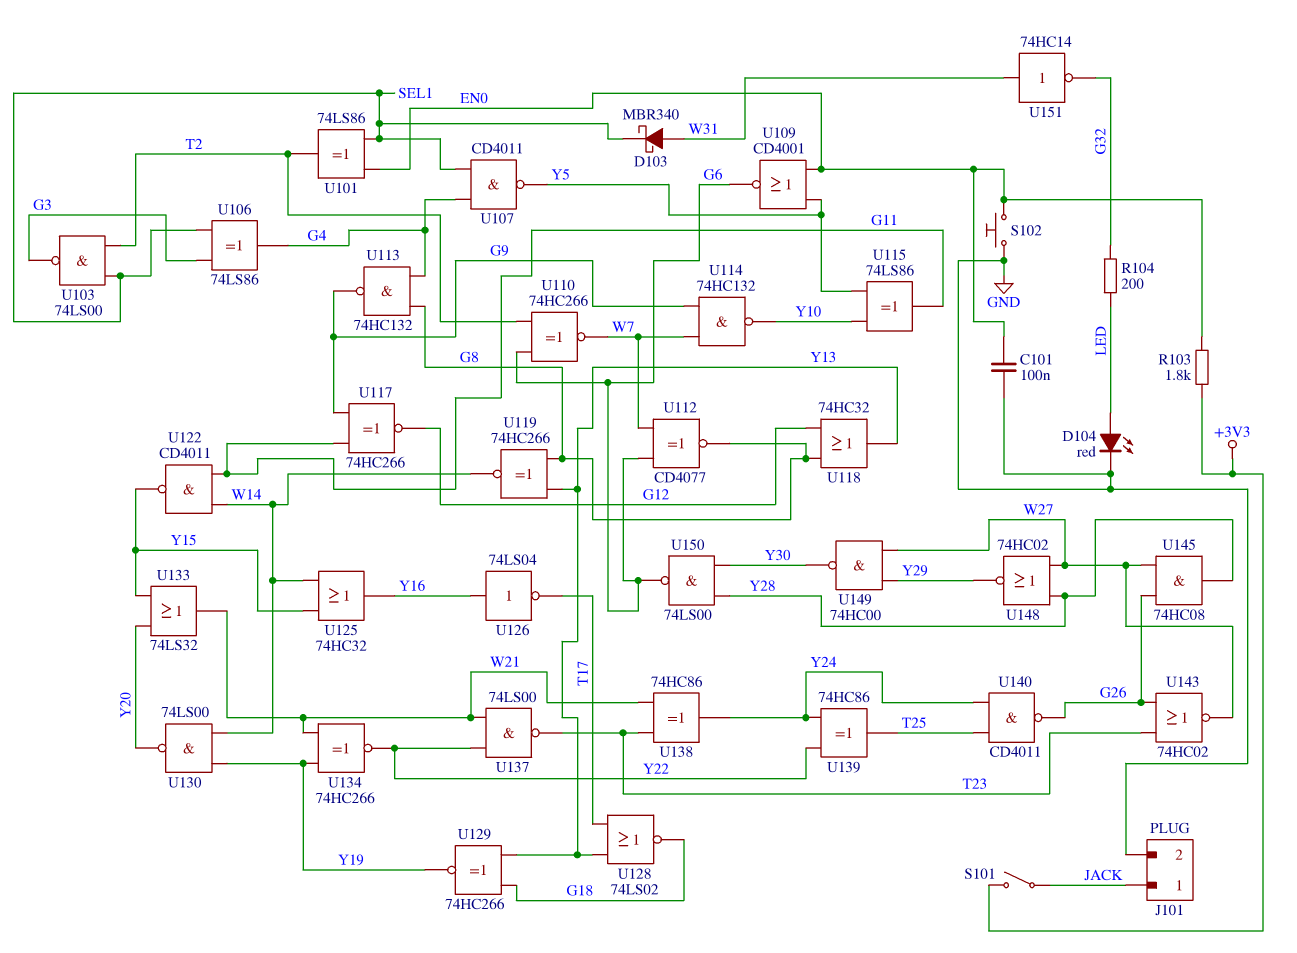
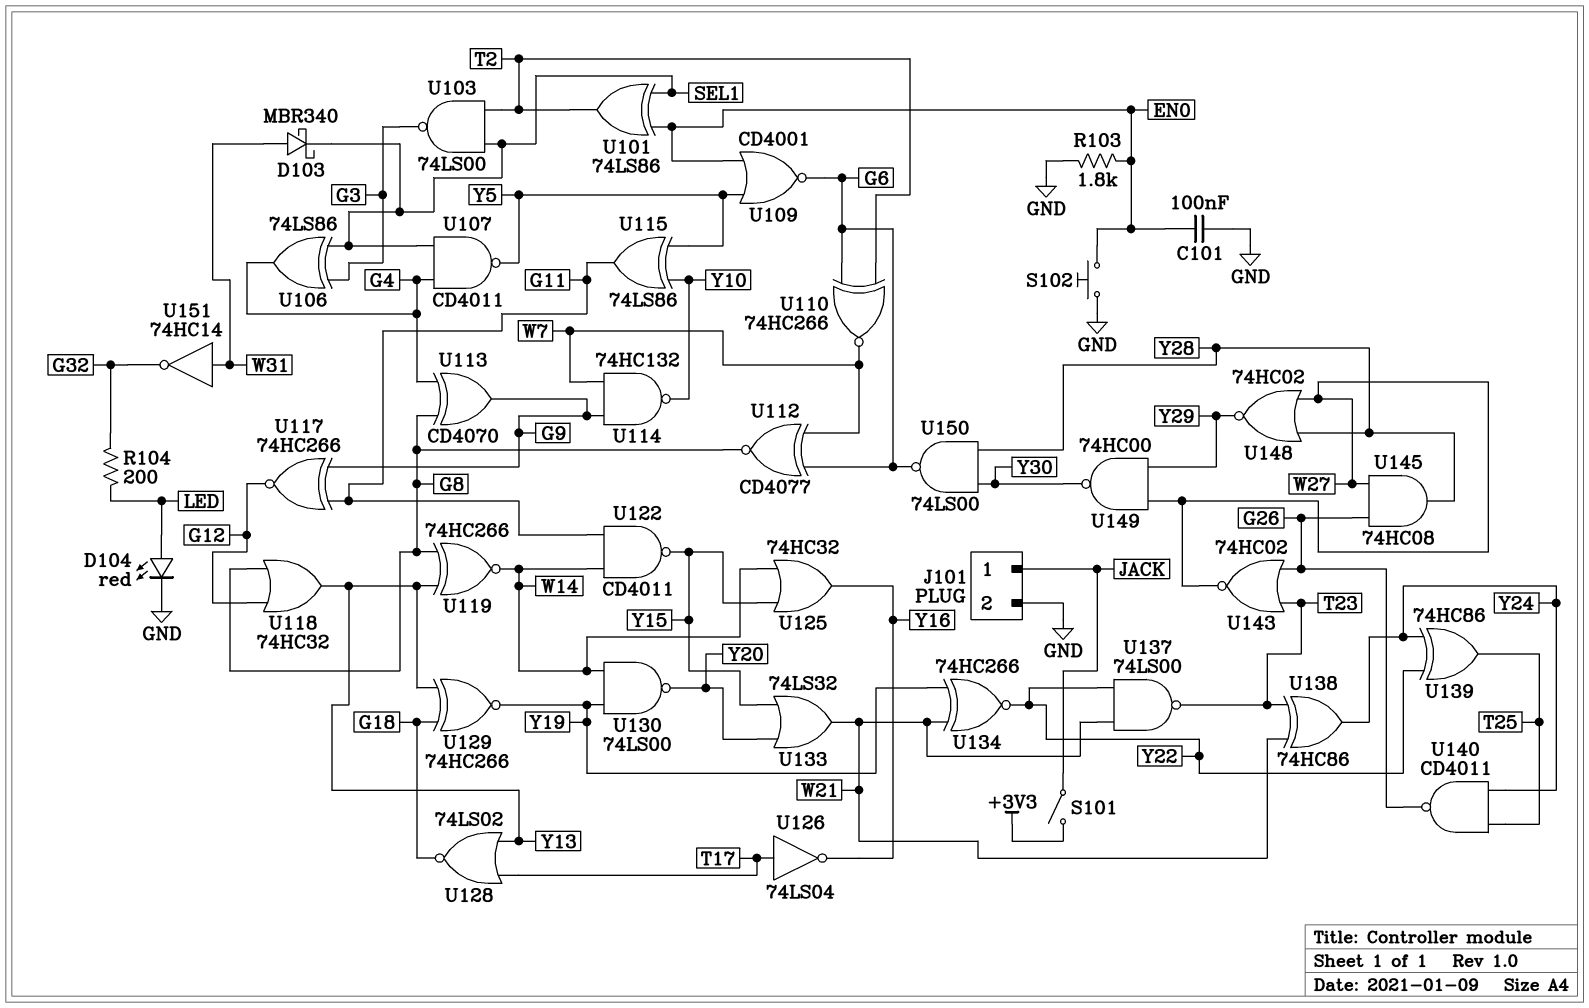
R103: 1.8k (+3V3, EN0) -> 1.8k (EN0, GND)
U113: NAND 74HC132 (in G4, in G8, out G9) -> XOR CD4070 (in G4, in G8, out G9)
U126: NOT 74LS04 (in Y16, out T17) -> NOT 74LS04 (in T17, out Y16)

